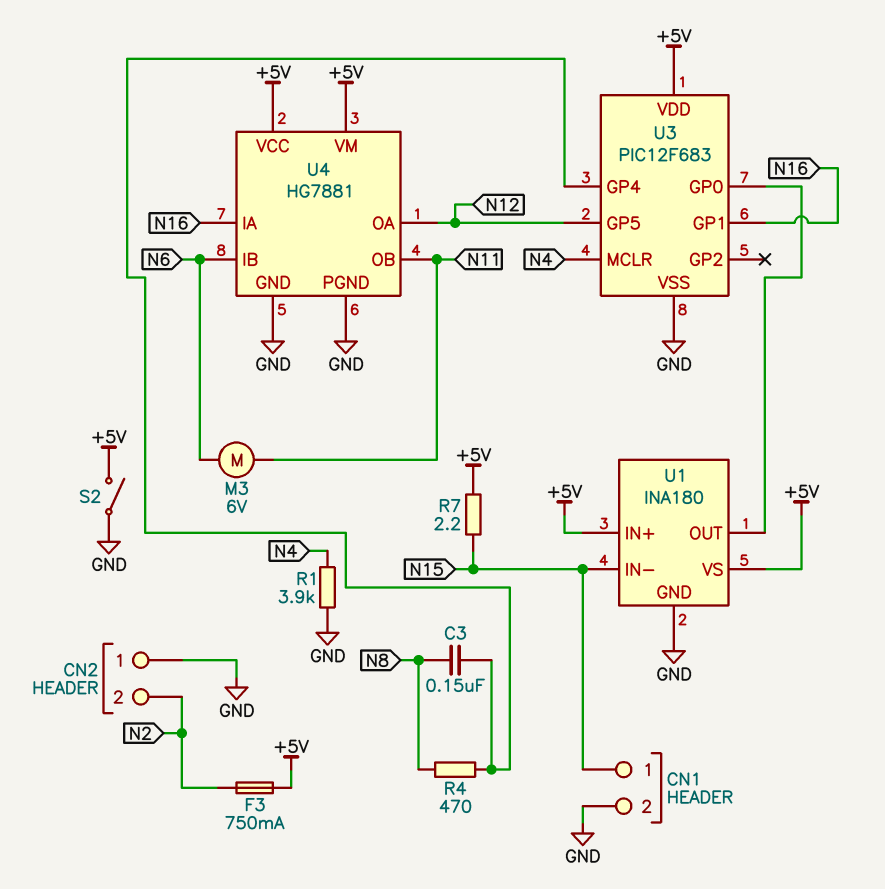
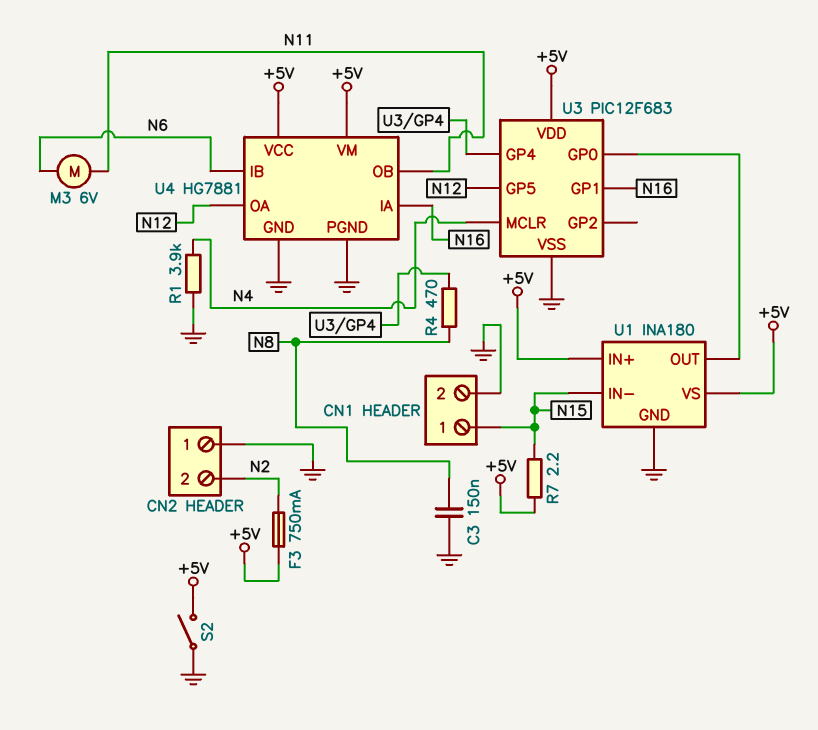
C3: 150nF (N8, U3/GP4) -> 150nF (GND, N8)

